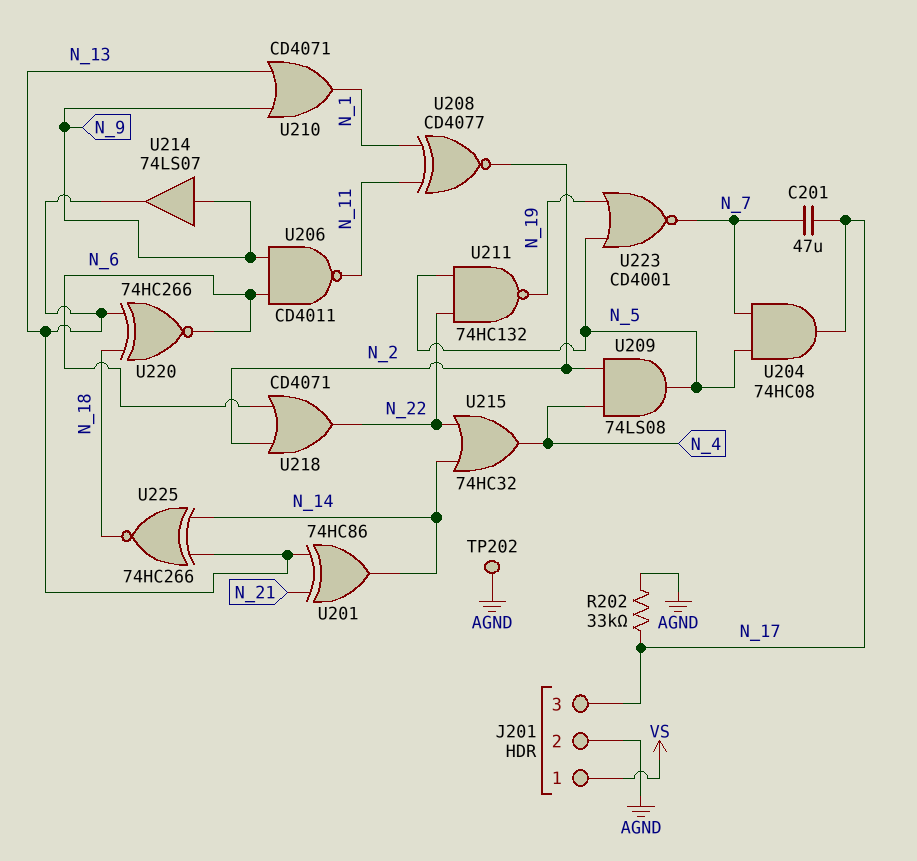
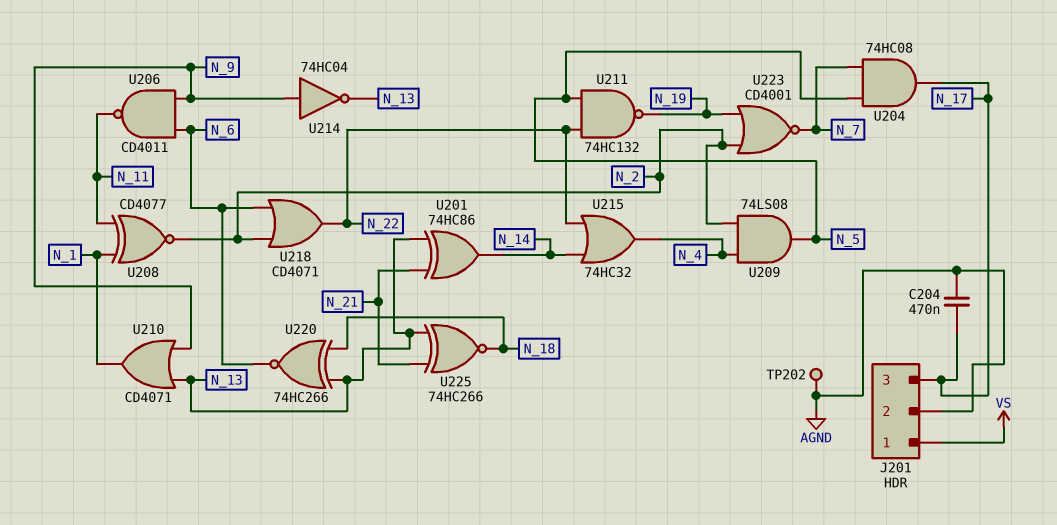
C201: 47uF (N_7, N_17) -> none
C204: none -> 470nF (AGND, N_17)
R202: 33k (AGND, N_17) -> none
U214: buffer 74LS07 (in N_9, out N_13) -> NOT 74HC04 (in N_9, out N_13)
U223: NOR CD4001 (in N_5, in N_19, out N_7) -> NOR CD4001 (in N_2, in N_19, out N_7)
U225: XNOR 74HC266 (in N_13, in N_14, out N_18) -> XNOR 74HC266 (in N_13, in N_21, out N_18)

